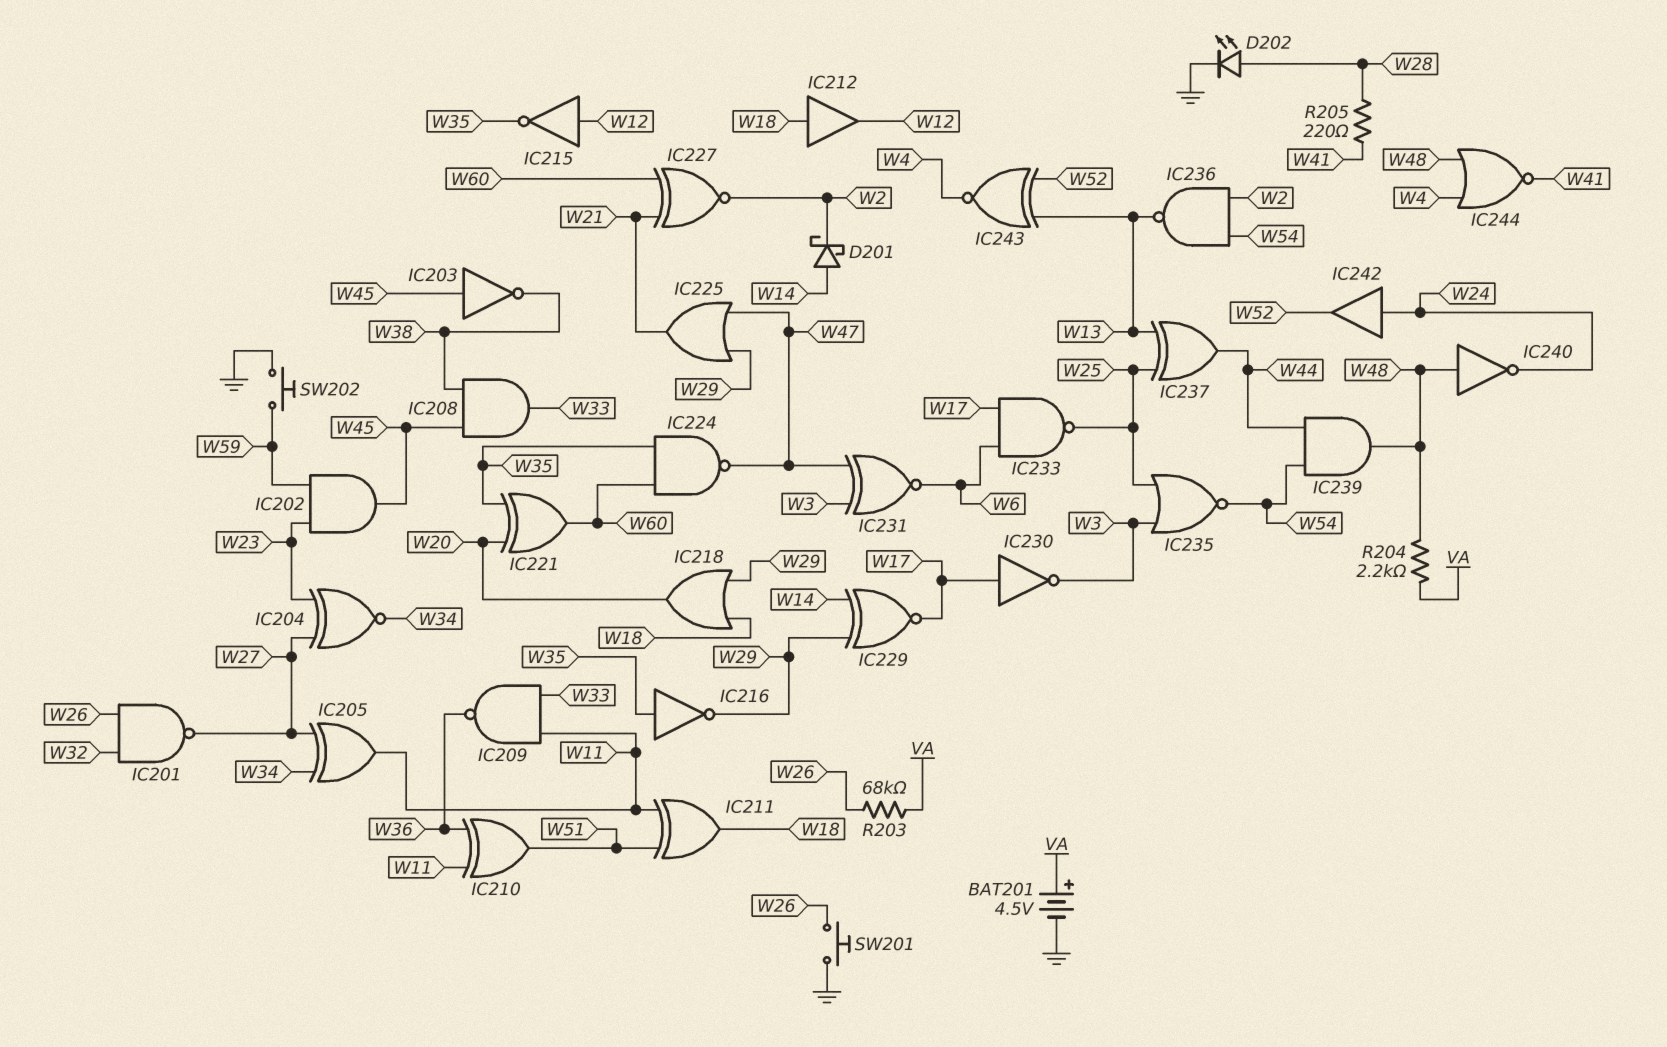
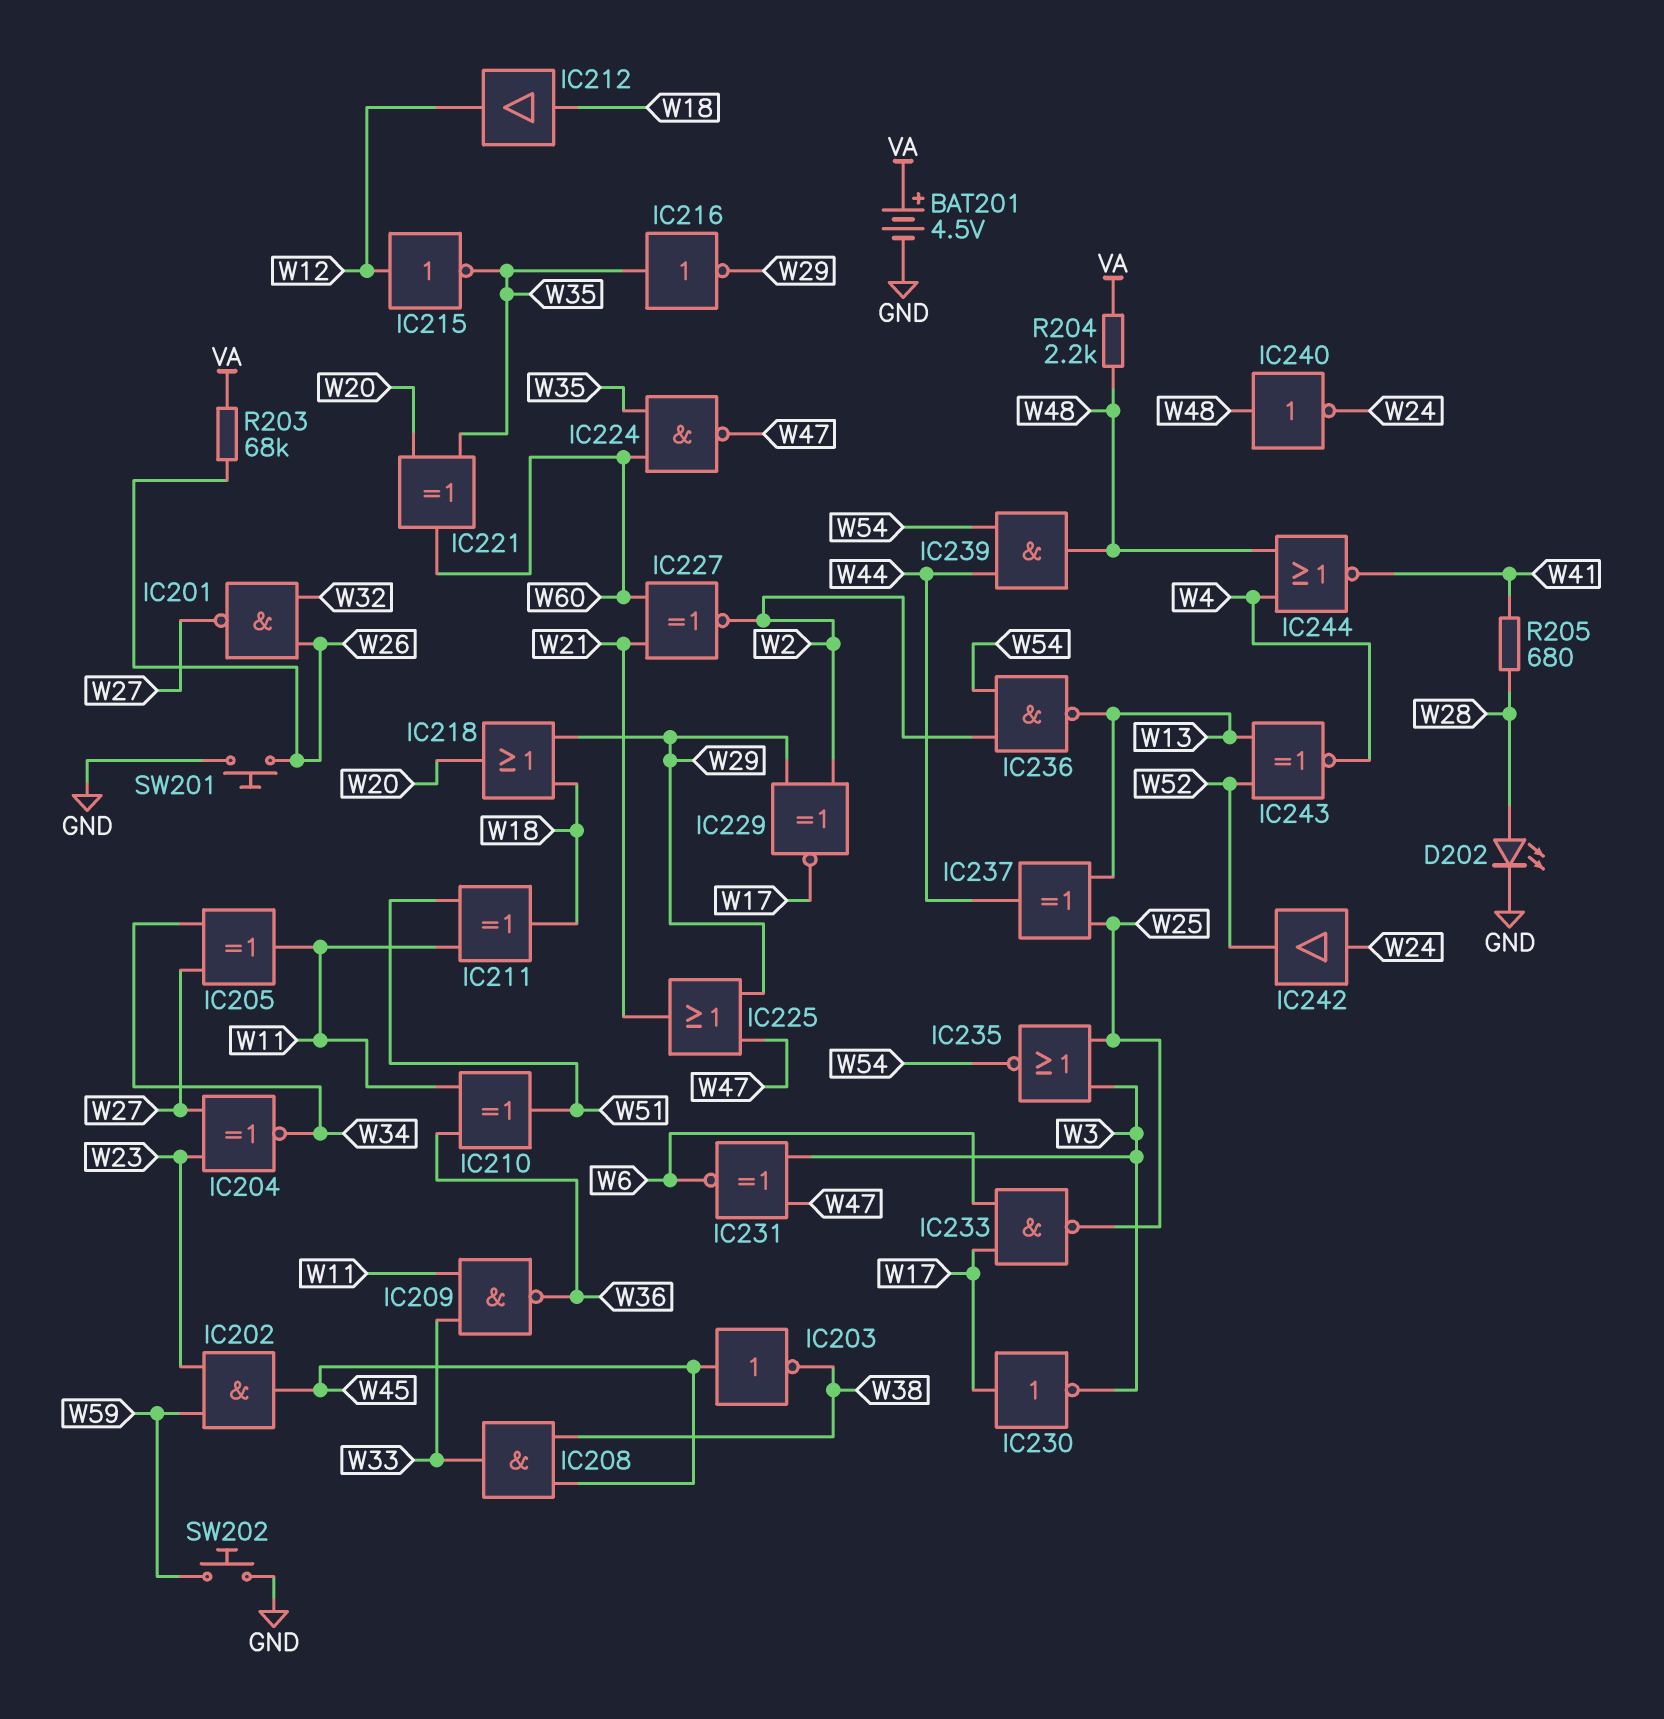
D201: schottky (A W14, K W2) -> none
IC229: XNOR (in W14, in W29, out W17) -> XNOR (in W2, in W29, out W17)
R205: 220 (W28, W41) -> 680 (W28, W41)

